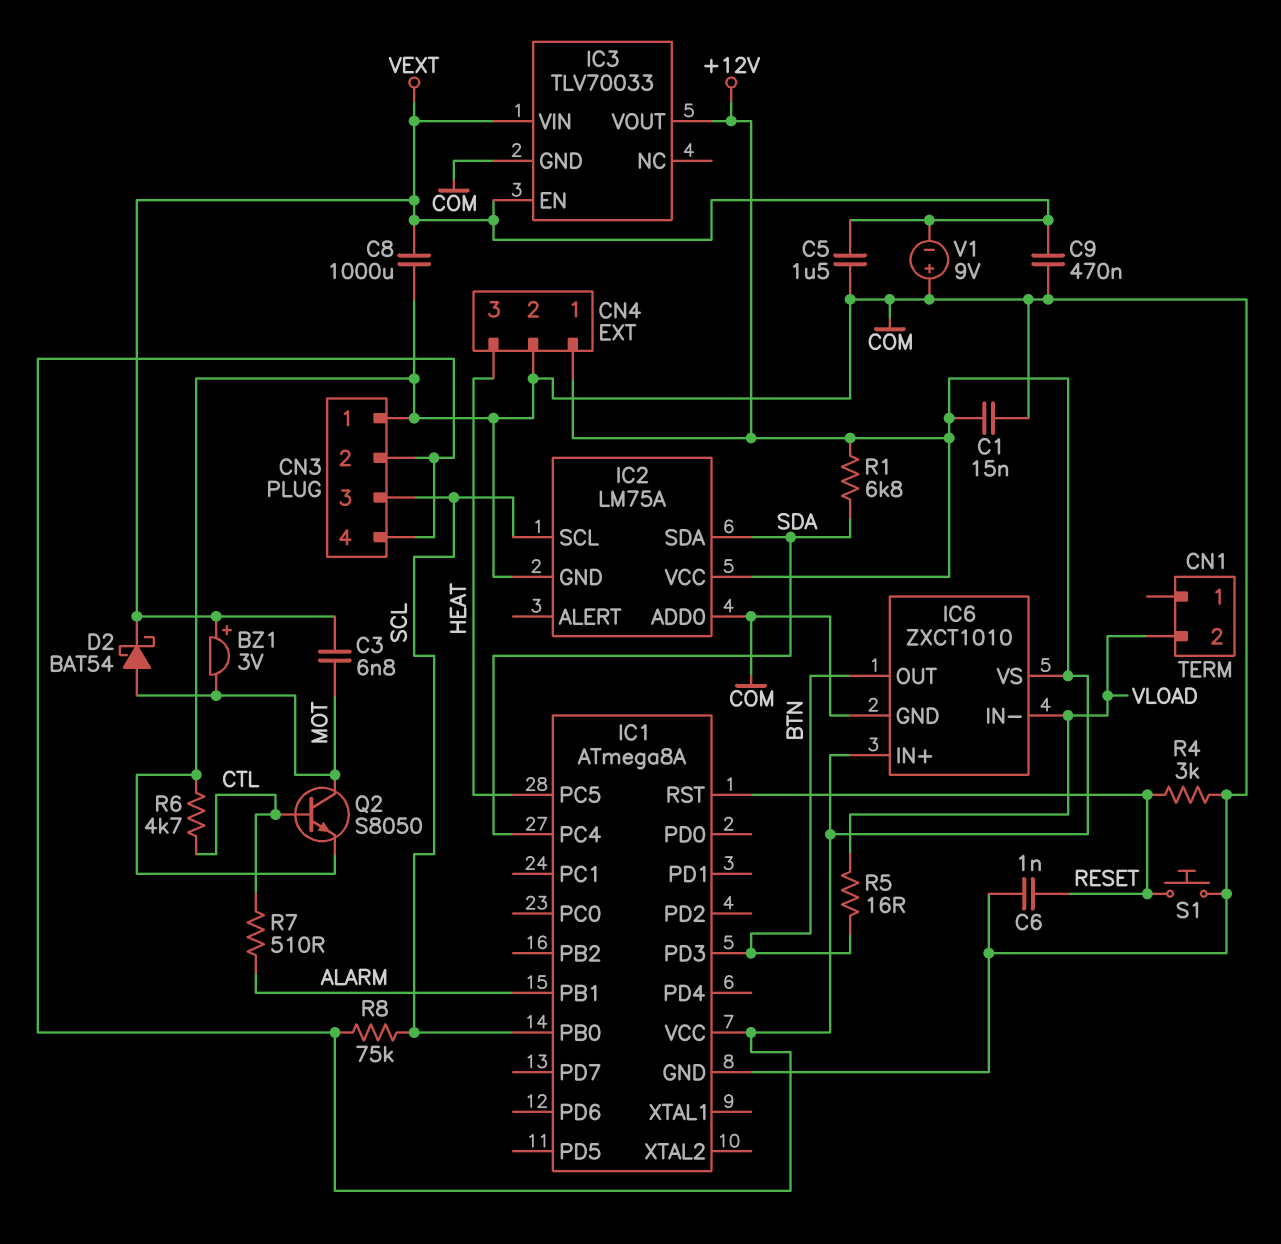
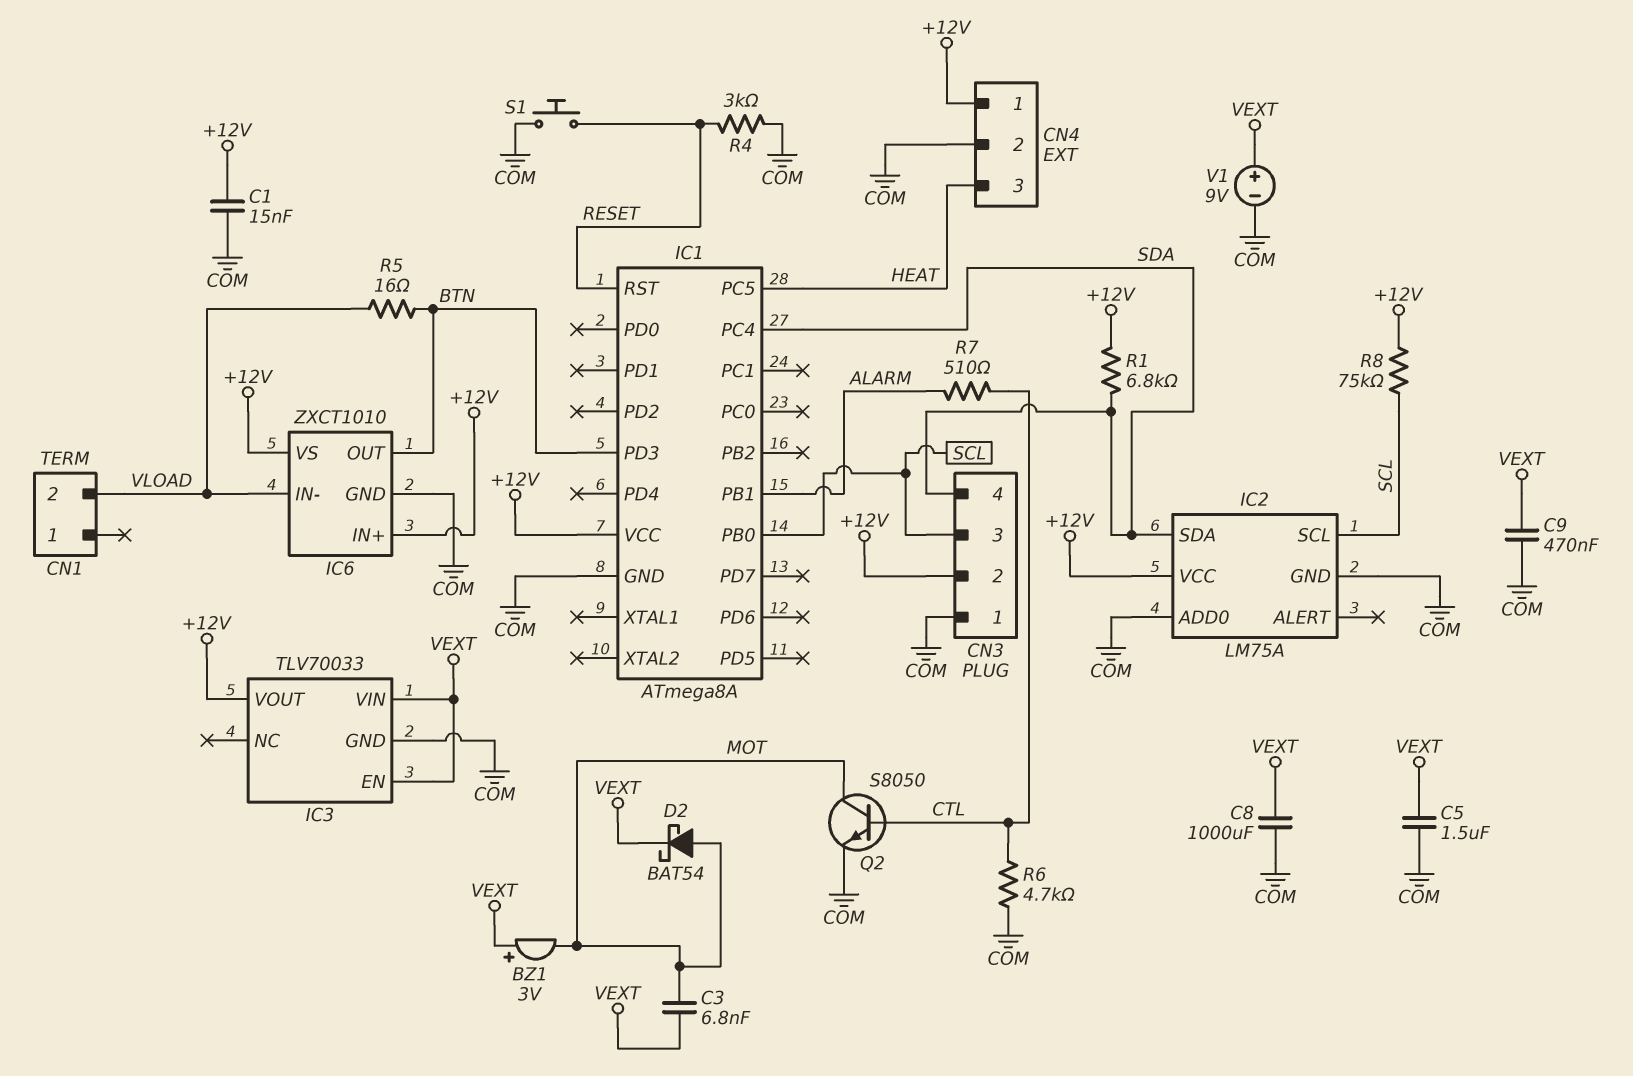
C6: 1nF (COM, RESET) -> none
CN3 pin 4: +12V -> SDA
V1: 9V (plus COM, minus VEXT) -> 9V (plus VEXT, minus COM)

